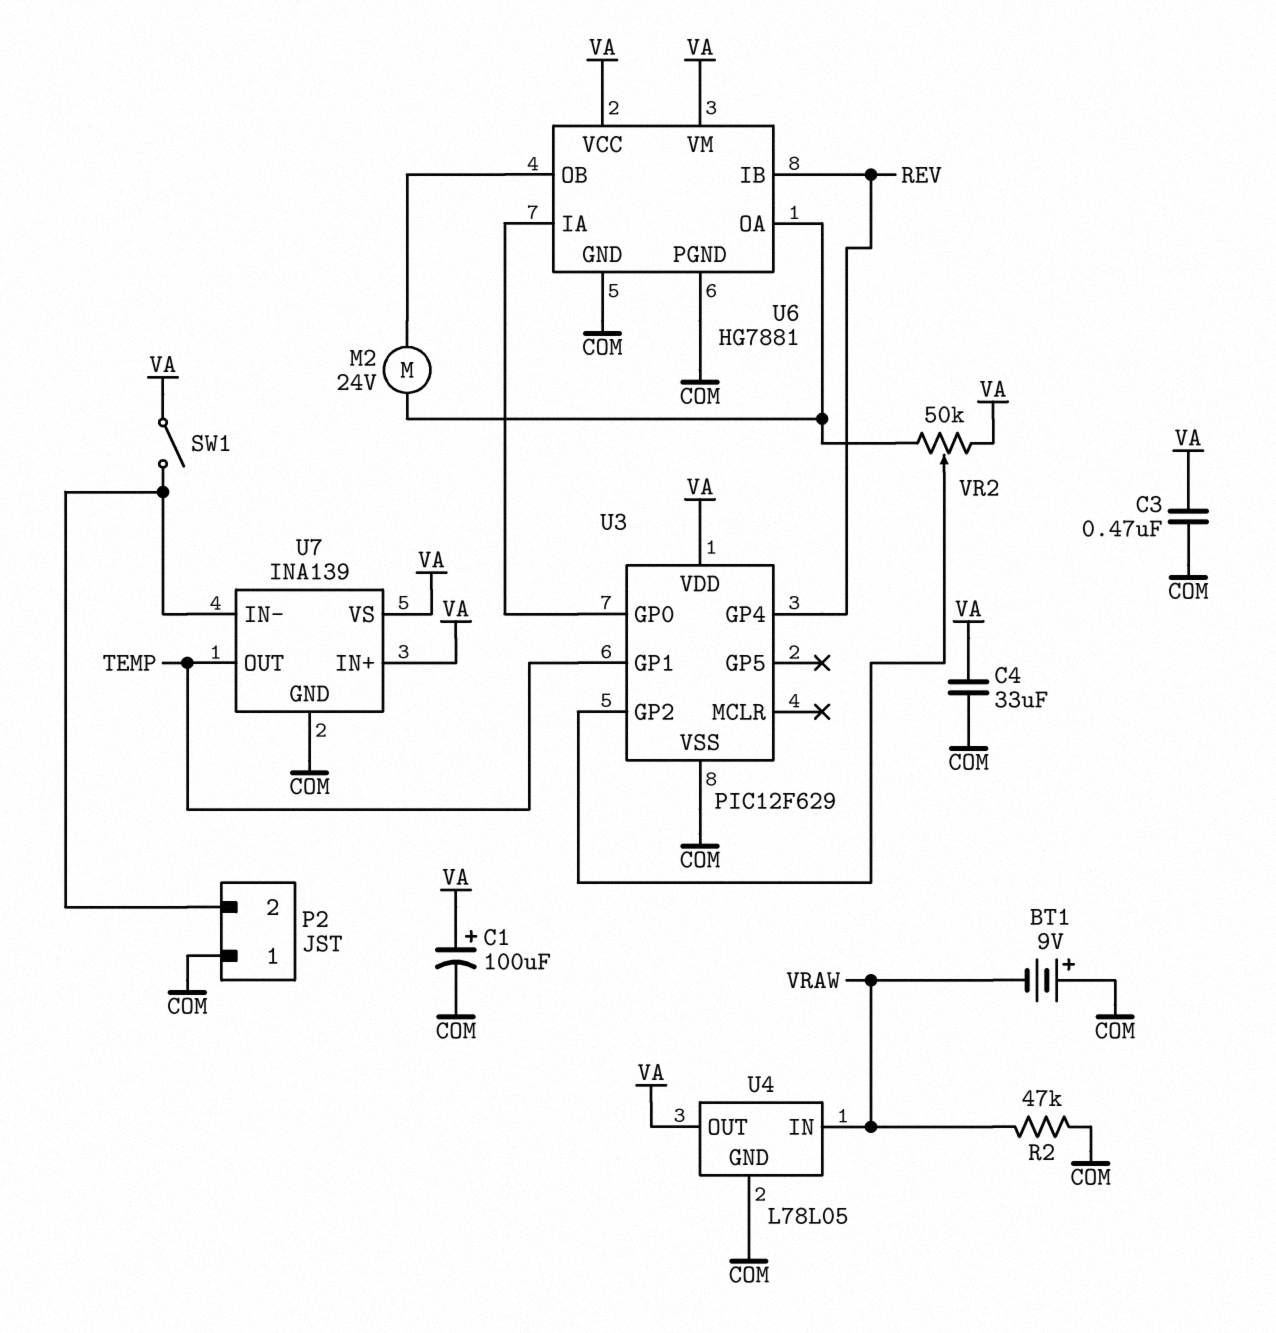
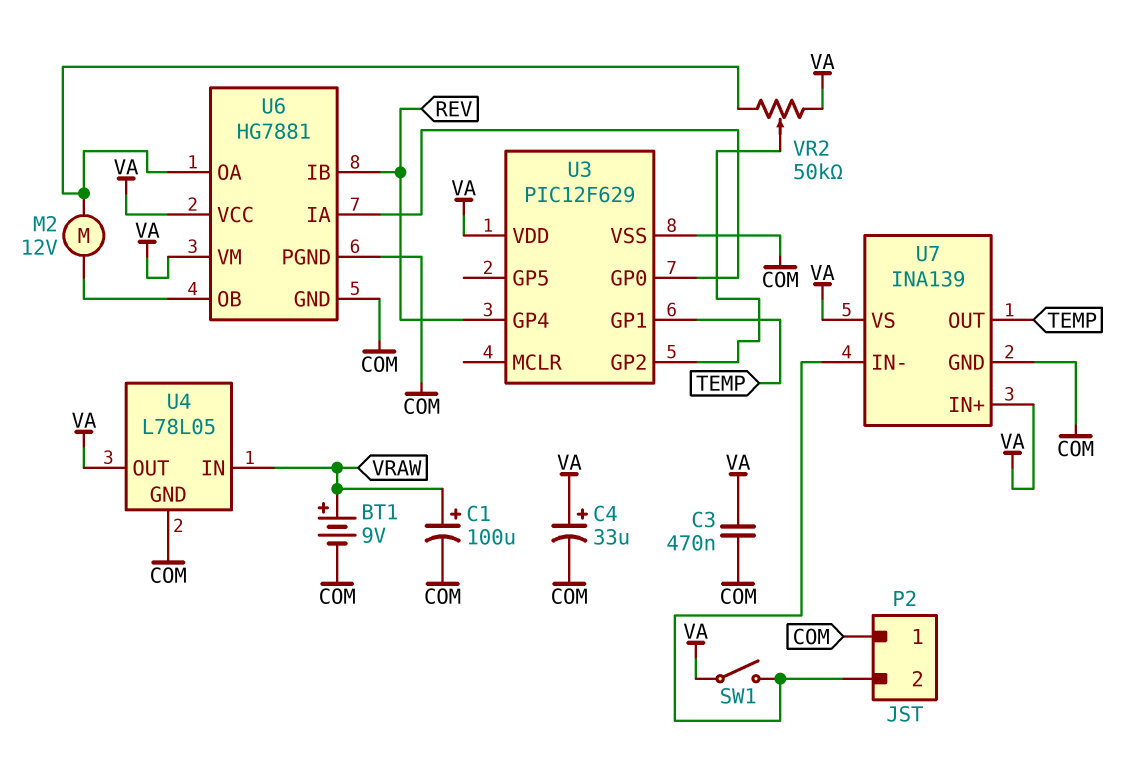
BT1: 9V (plus COM, minus VRAW) -> 9V (plus VRAW, minus COM)
C1: 100uF (plus VA, minus COM) -> 100uF (plus VRAW, minus COM)
C4: 33uF (COM, VA) -> 33uF (plus VA, minus COM)
M2: motor 24V (U6/OA, U6/OB) -> motor 12V (U6/OA, U6/OB)
R2: 47k (COM, VRAW) -> none

